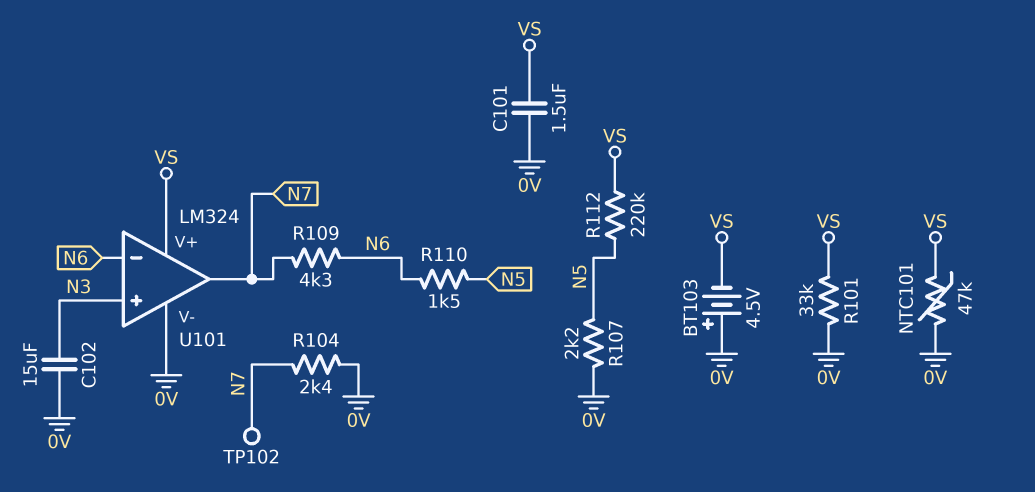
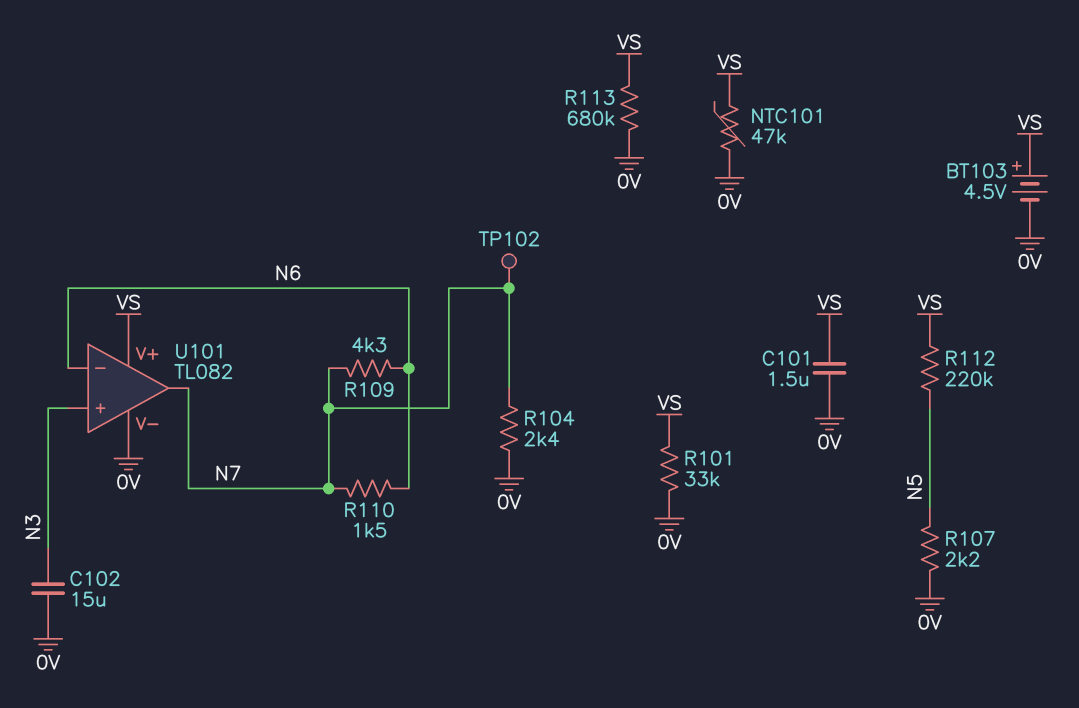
BT103: 4.5V (plus 0V, minus VS) -> 4.5V (plus VS, minus 0V)
R110: 1.5k (N5, N6) -> 1.5k (N6, N7)
R113: none -> 680k (0V, VS)
U101: LM324 -> TL082

